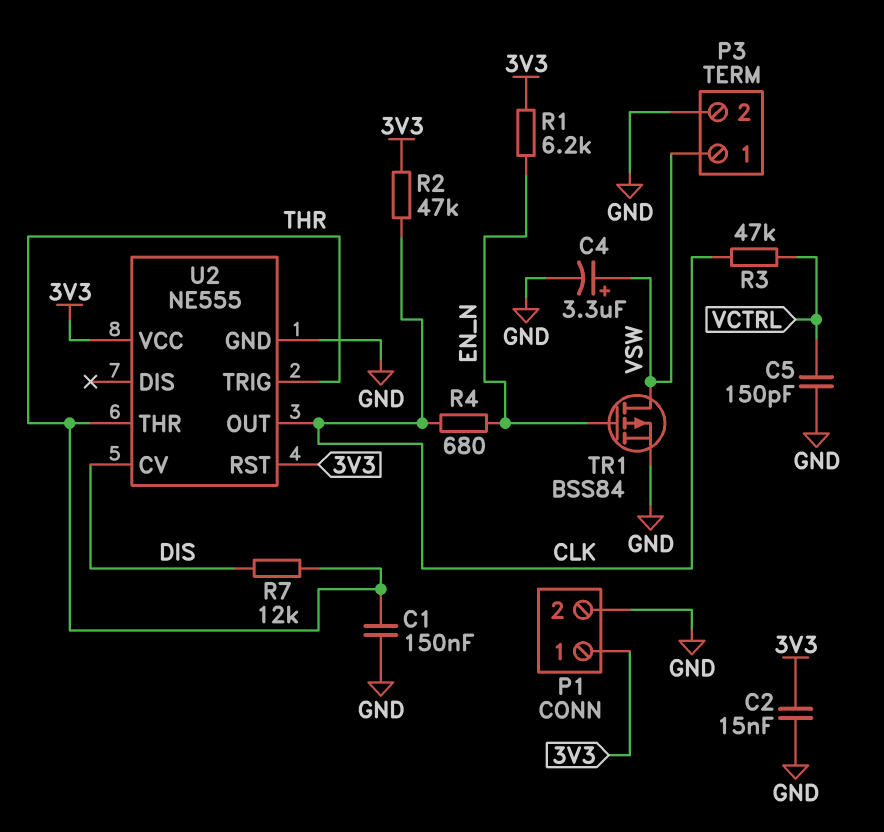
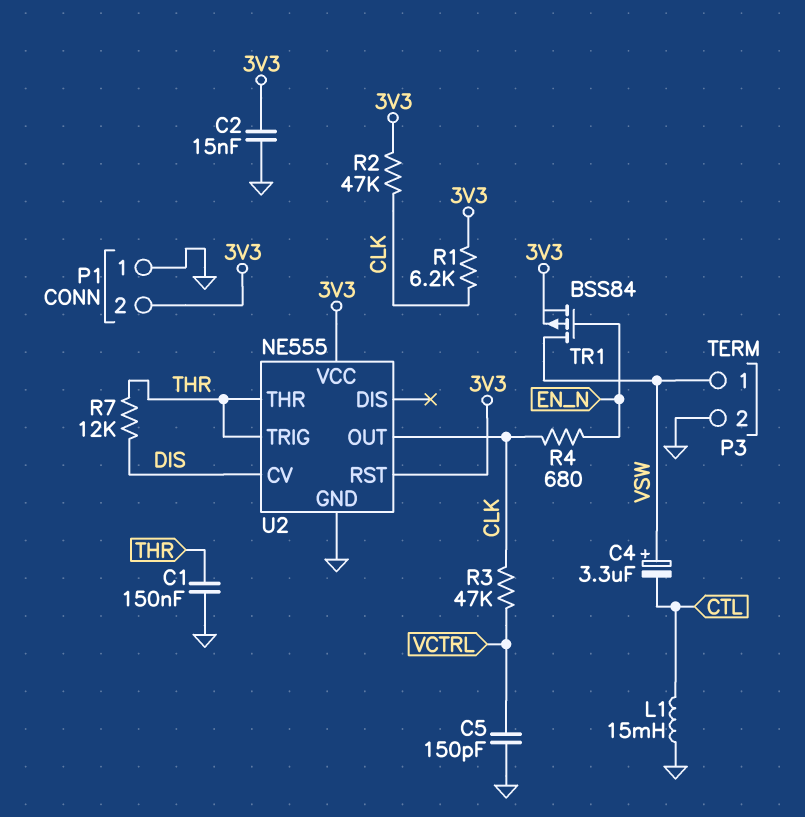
C4: 3.3uF (plus VSW, minus GND) -> 3.3uF (plus VSW, minus CTL)
L1: none -> 15mH (CTL, GND)
P1 pin 1: 3V3 -> GND
P1 pin 2: GND -> 3V3
R1: 6.2k (3V3, EN_N) -> 6.2k (3V3, CLK)
TR1: PMOS BSS84 (G EN_N, D VSW, S GND) -> PMOS BSS84 (G EN_N, D VSW, S 3V3)

